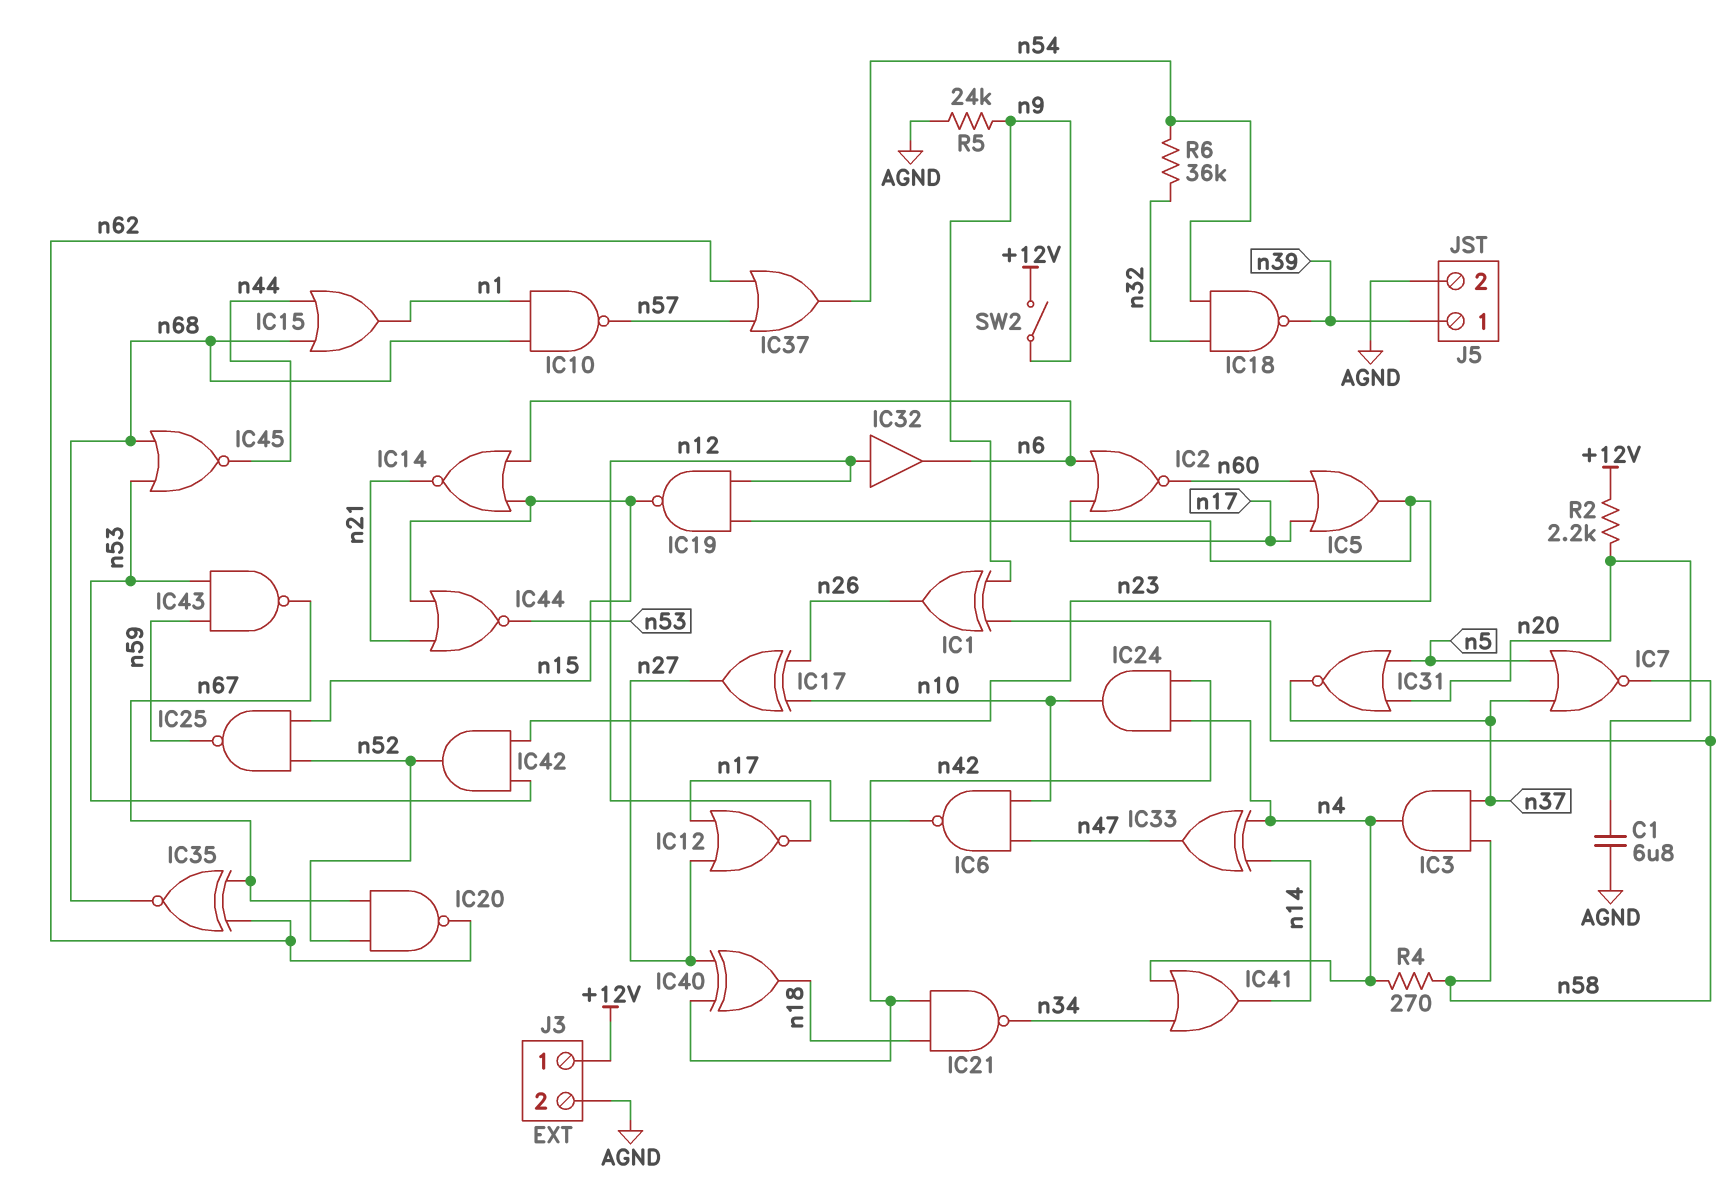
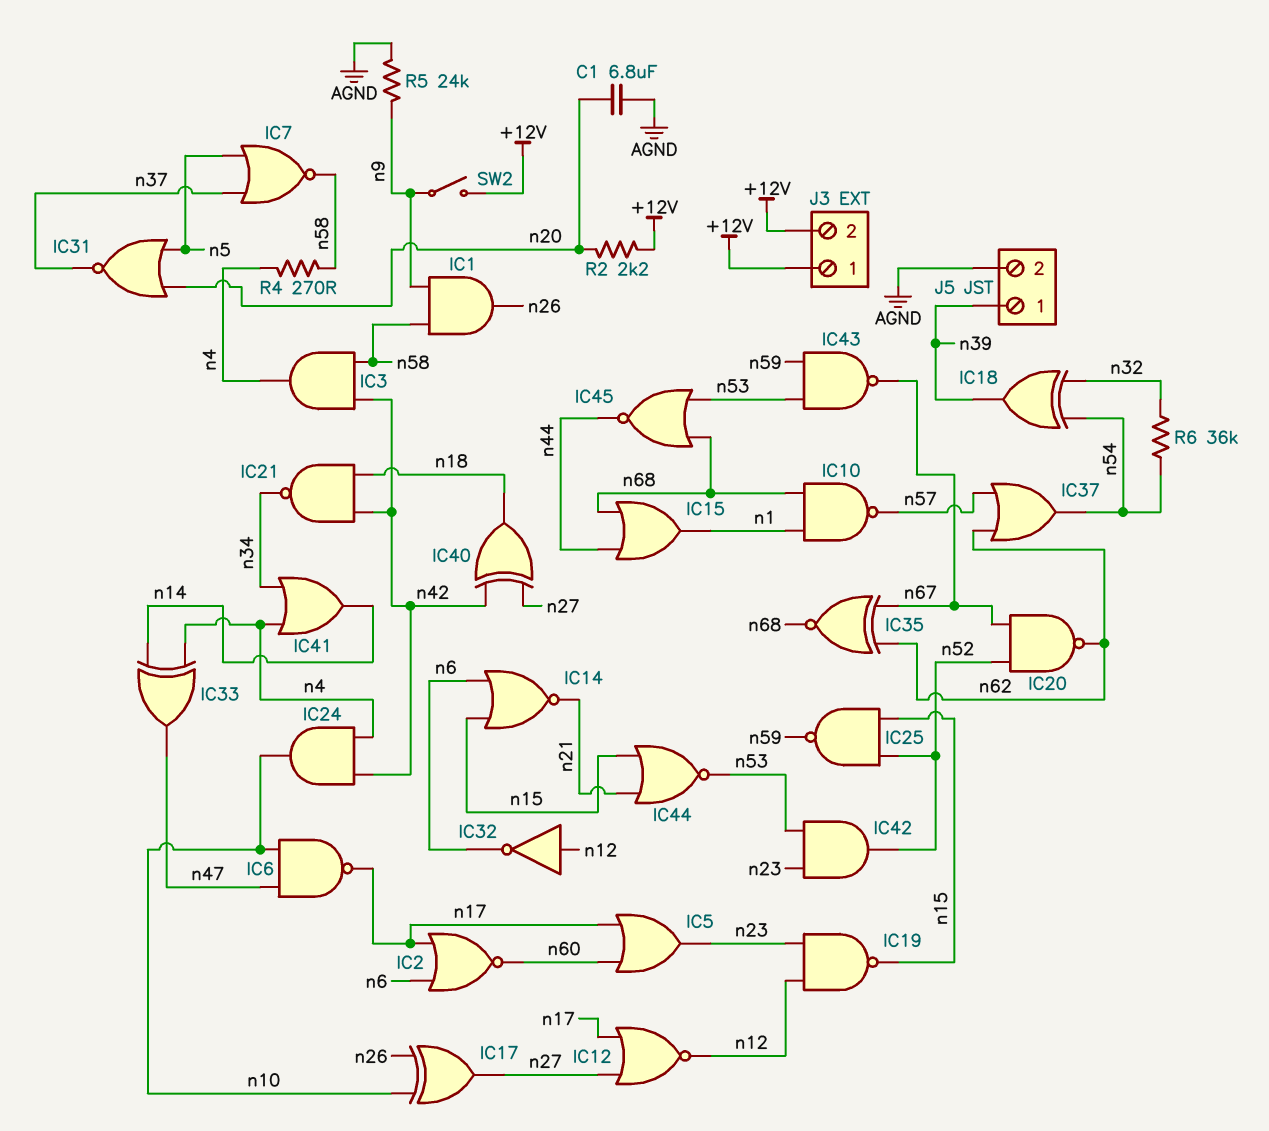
IC1: XOR (in n9, in n58, out n26) -> AND (in n9, in n58, out n26)
IC3: AND (in n37, in n58, out n4) -> AND (in n42, in n58, out n4)
IC18: NAND (in n32, in n54, out n39) -> XOR (in n32, in n54, out n39)
IC32: buffer (in n12, out n6) -> NOT (in n12, out n6)
J3 pin 2: AGND -> +12V

